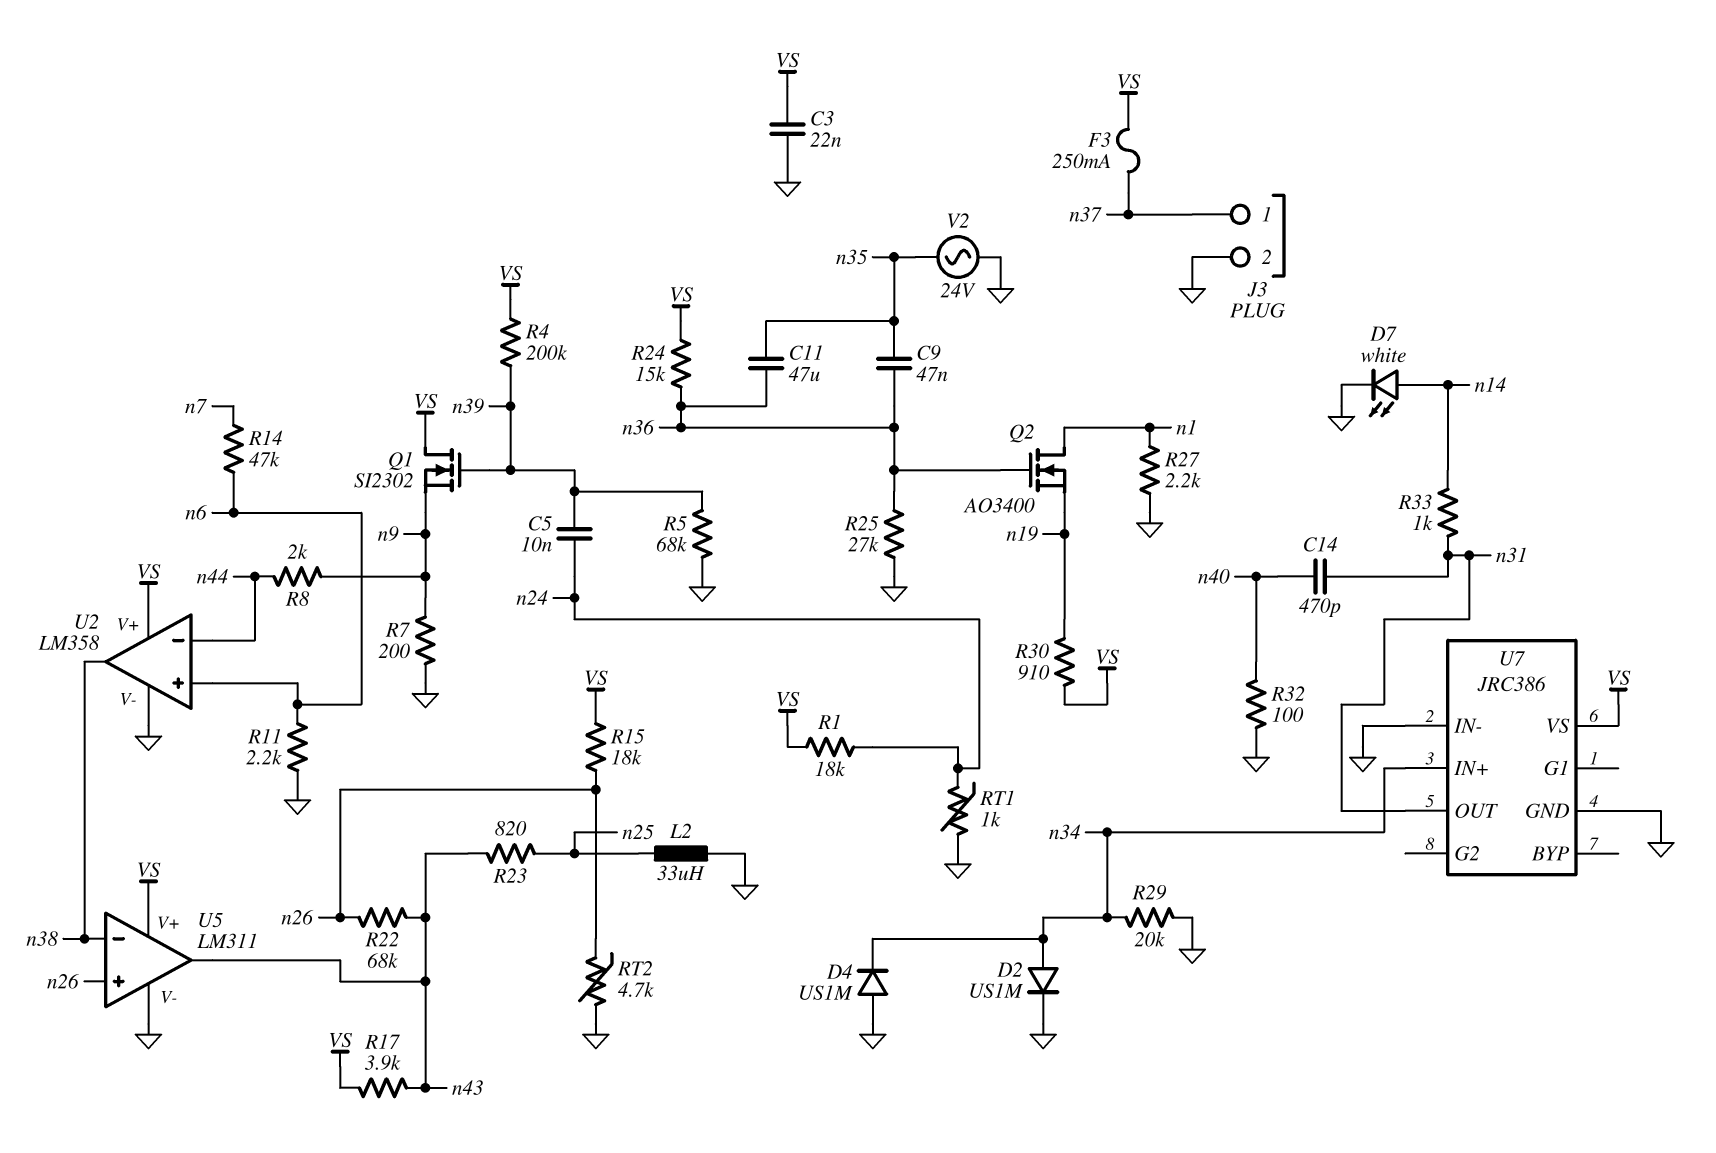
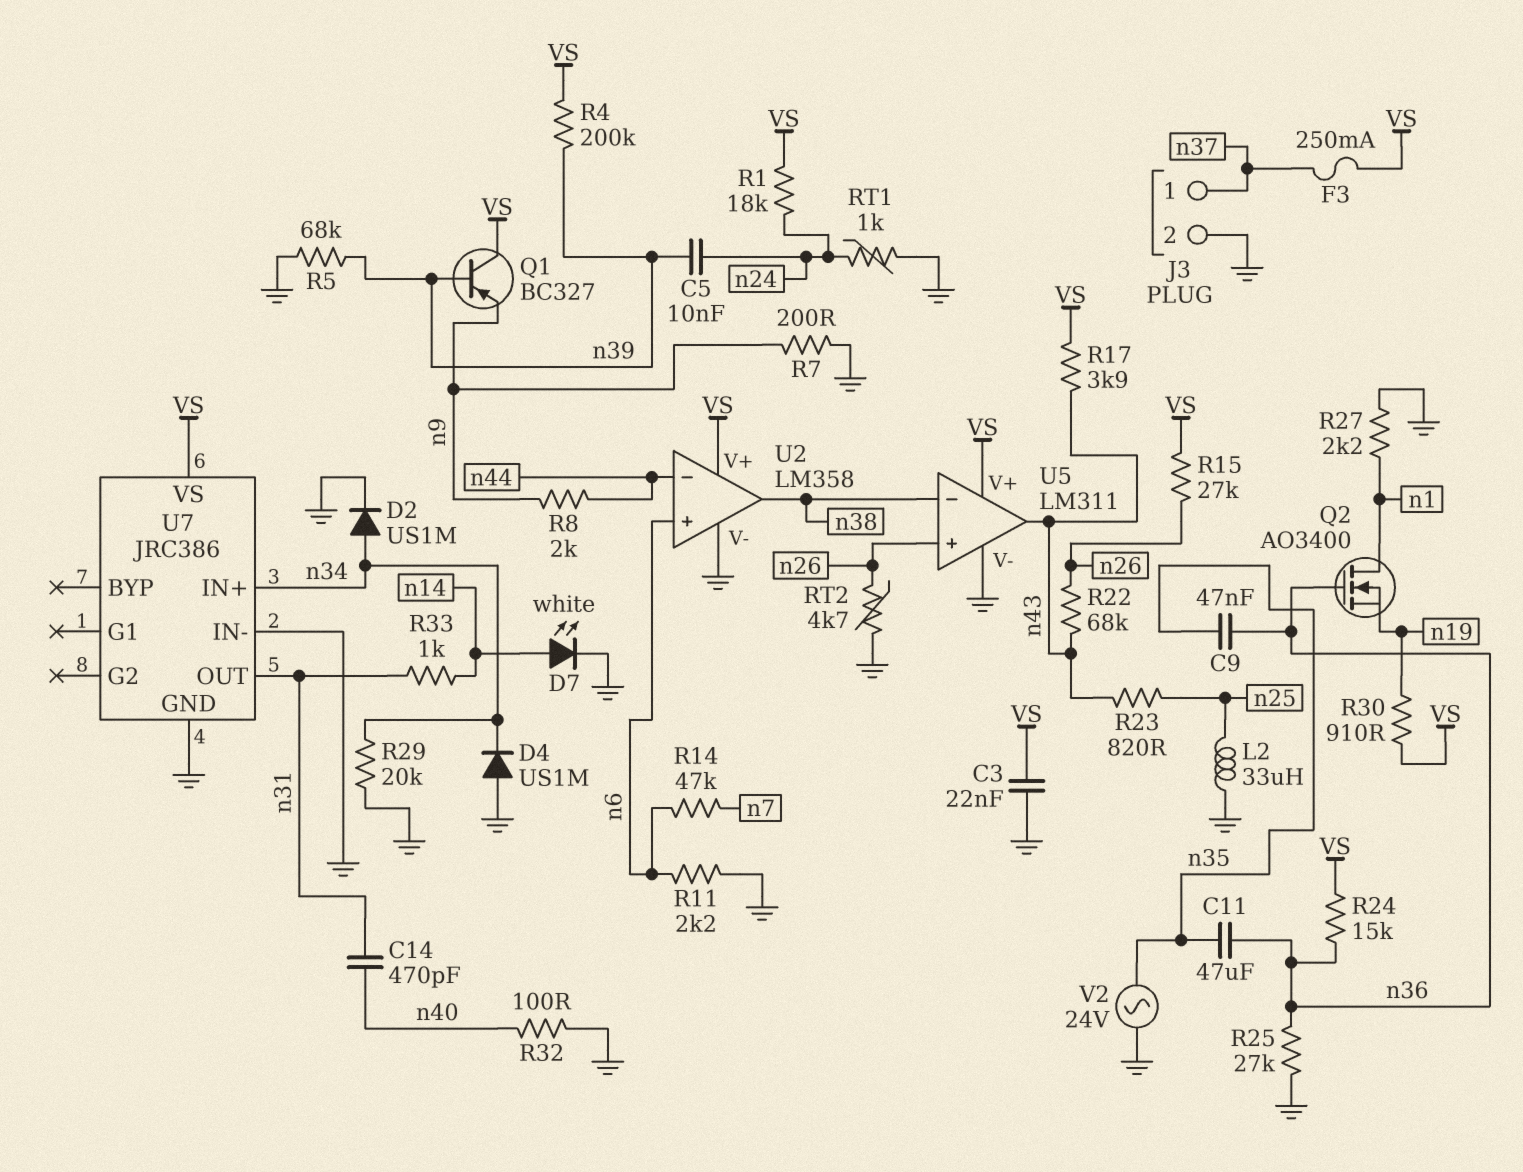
Q1: NMOS SI2302 (G n39, D VS, S n9) -> PNP BC327 (B n39, C VS, E n9)
R15: 18k (VS, n26) -> 27k (VS, n26)

